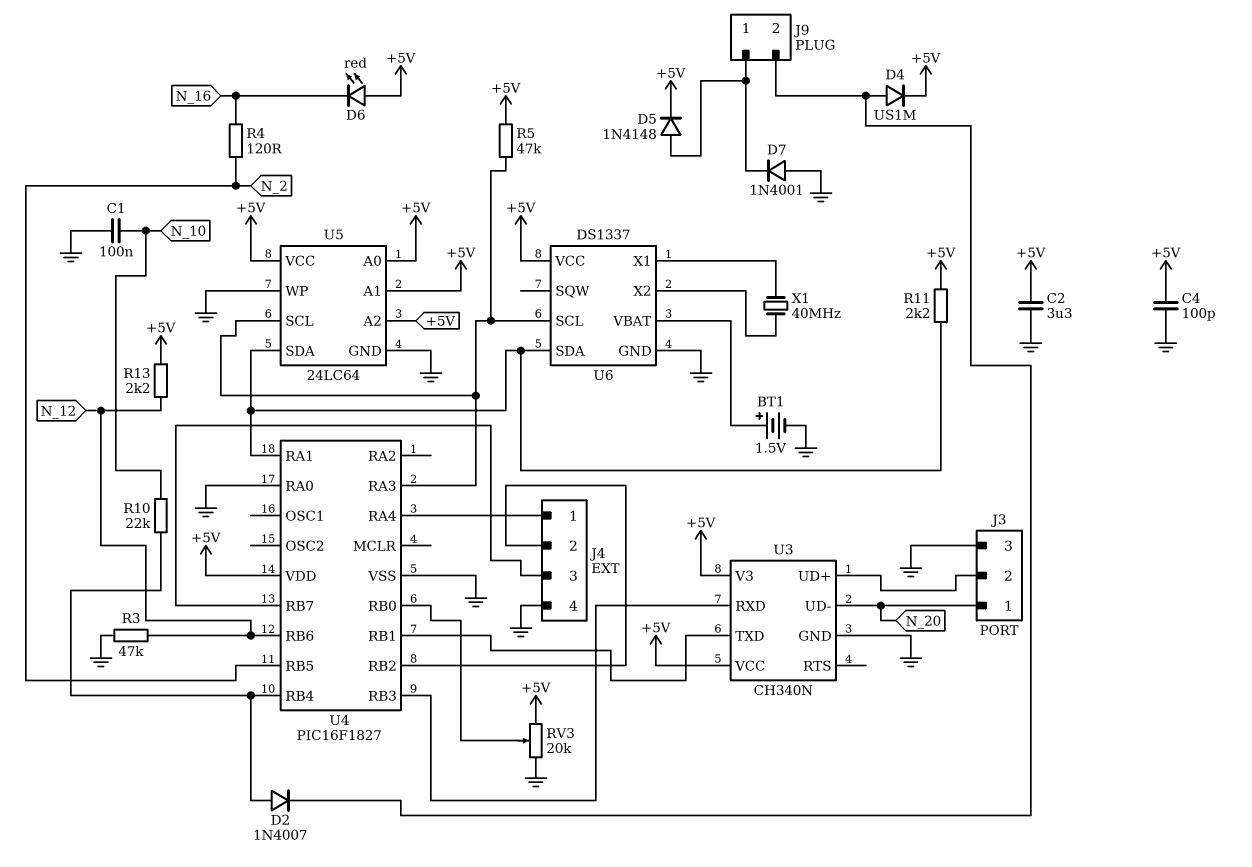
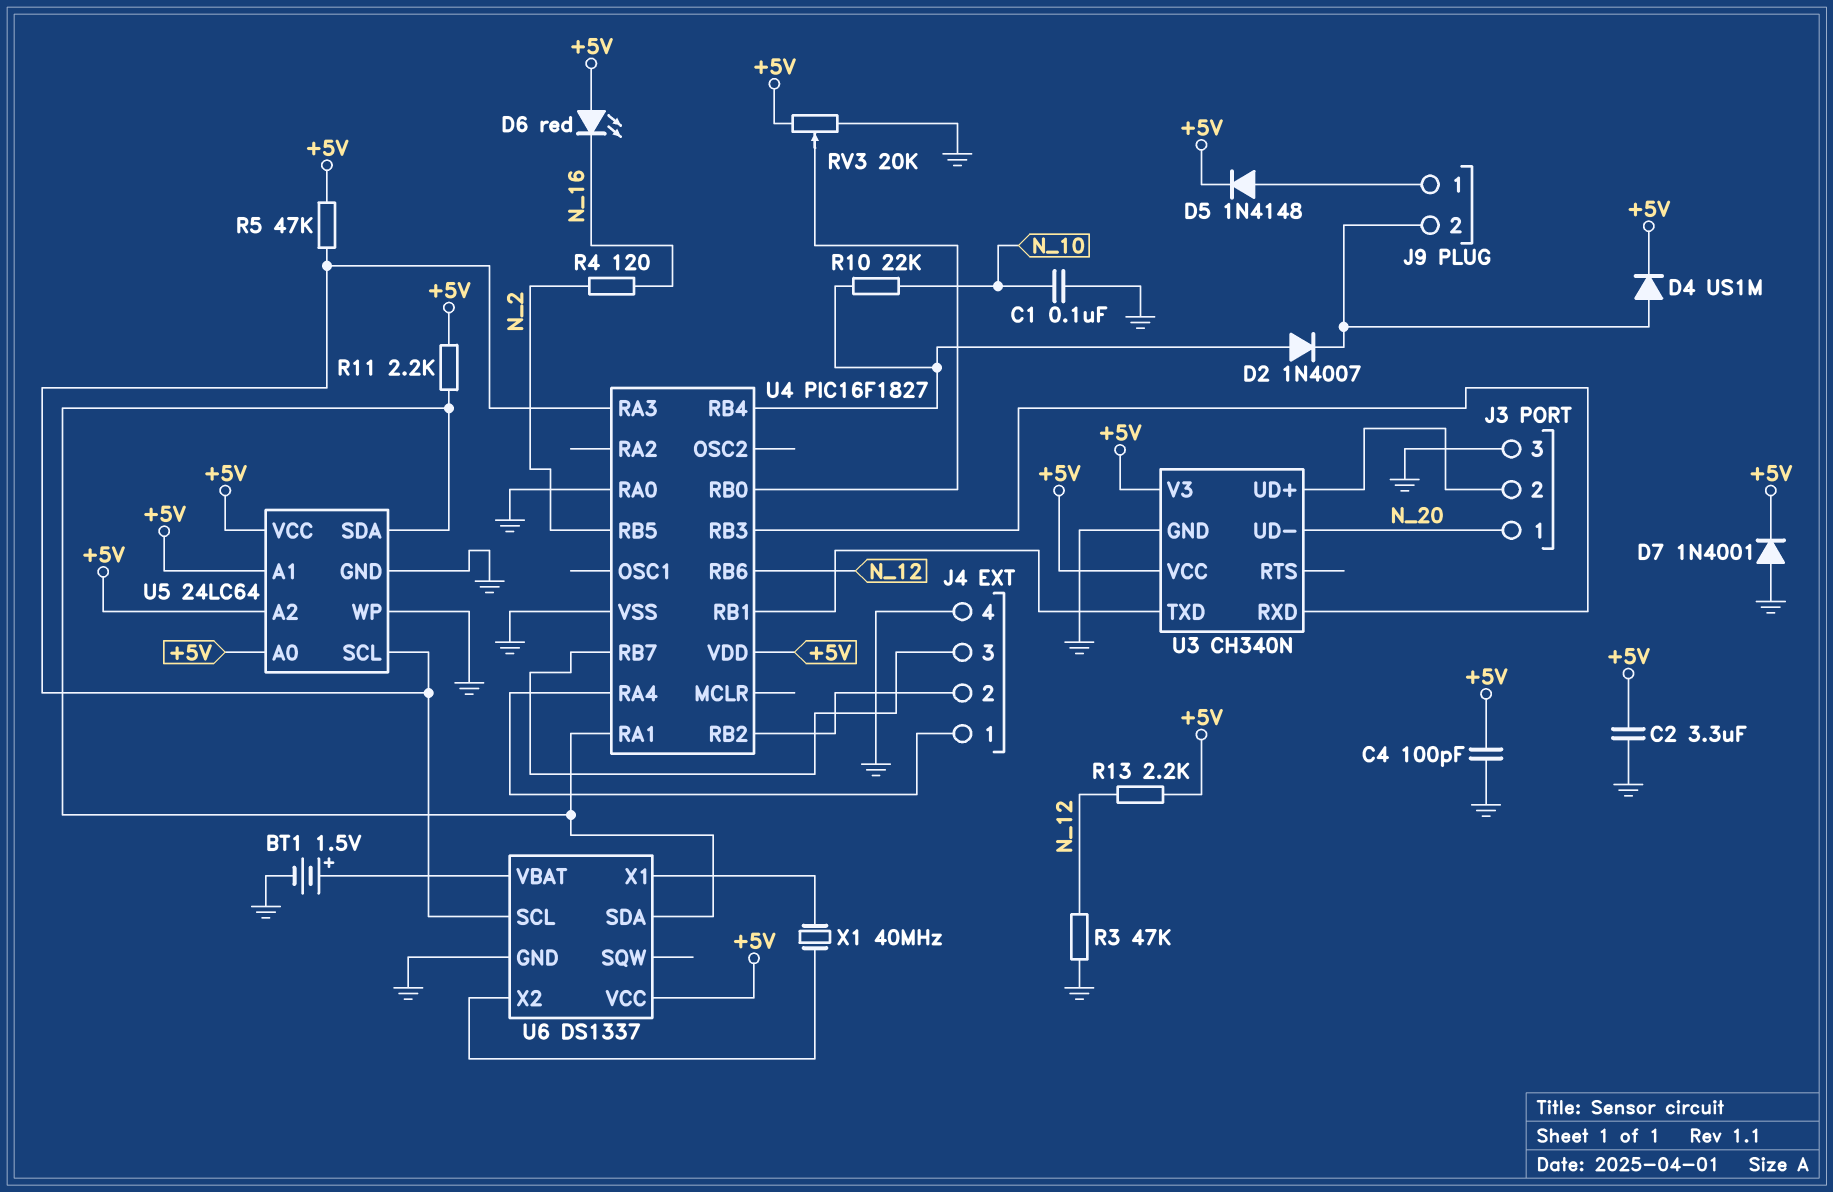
D7: diode 1N4001 (A GND, K J9/1) -> diode 1N4001 (A GND, K +5V)

